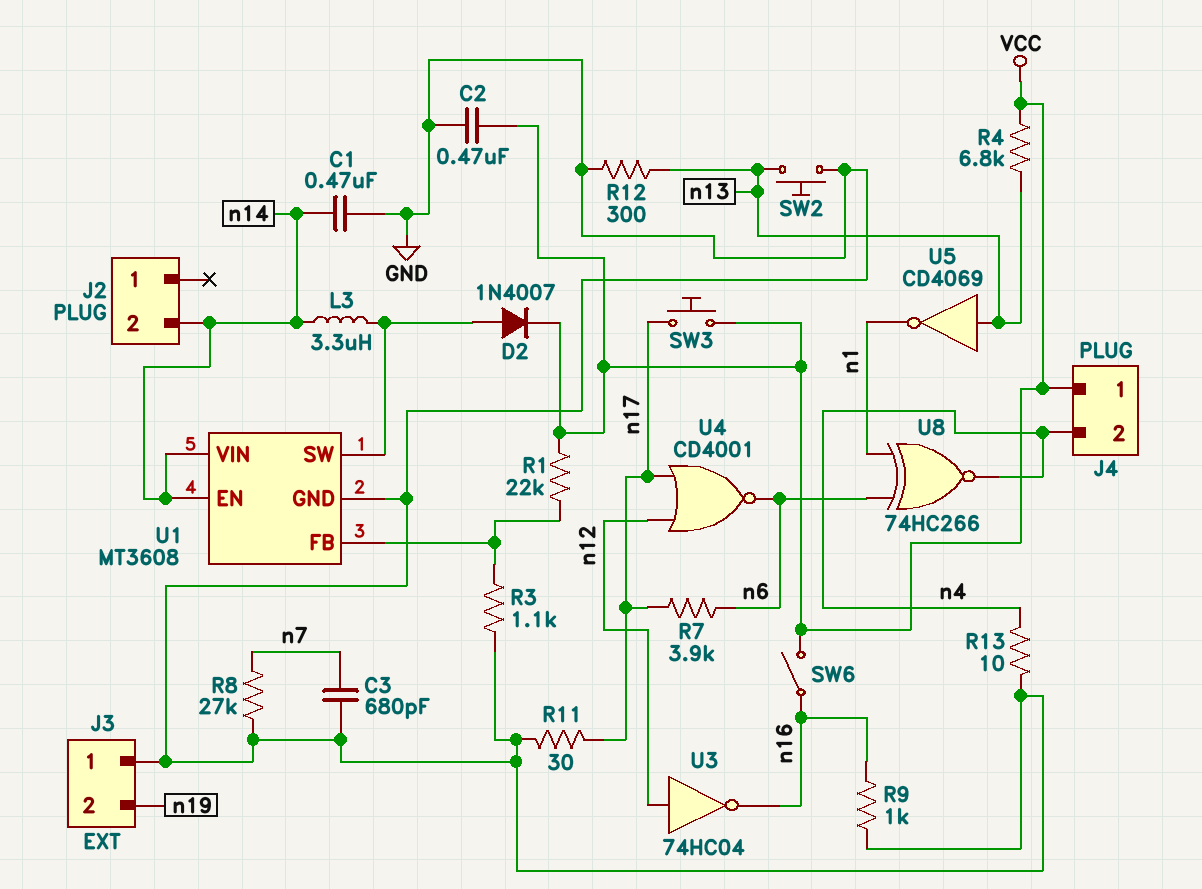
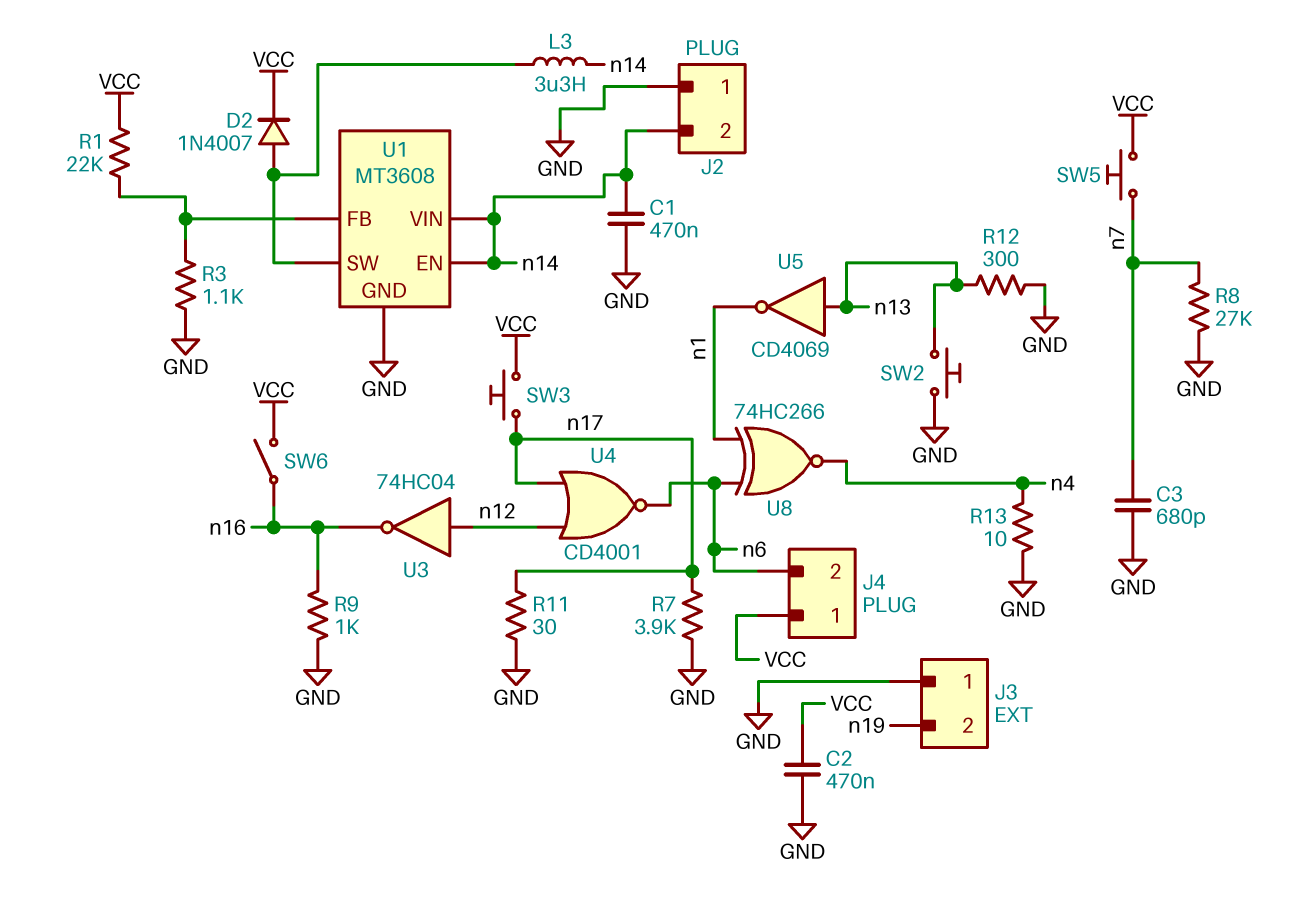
J2 pin 1: none -> GND
J4 pin 2: n4 -> n6
R4: 6.8k (VCC, n13) -> none
R7: 3.9k (n6, n17) -> 3.9k (GND, n17)
SW5: none -> button (VCC, n7)

